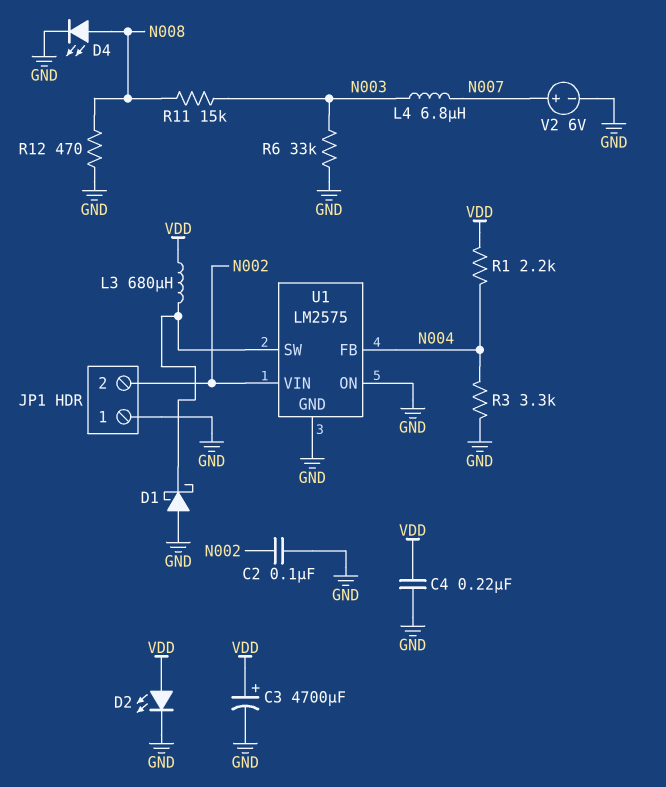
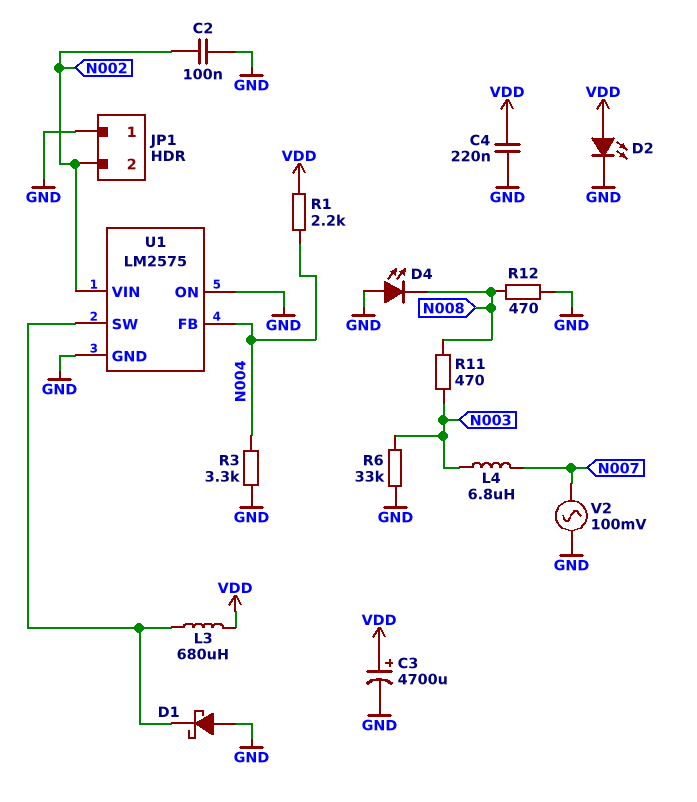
D4: LED (A N008, K GND) -> LED (A GND, K N008)
R11: 15k (N003, N008) -> 470 (N003, N008)
V2: 6V (plus N007, minus GND) -> AC 100mV (GND, N007)

